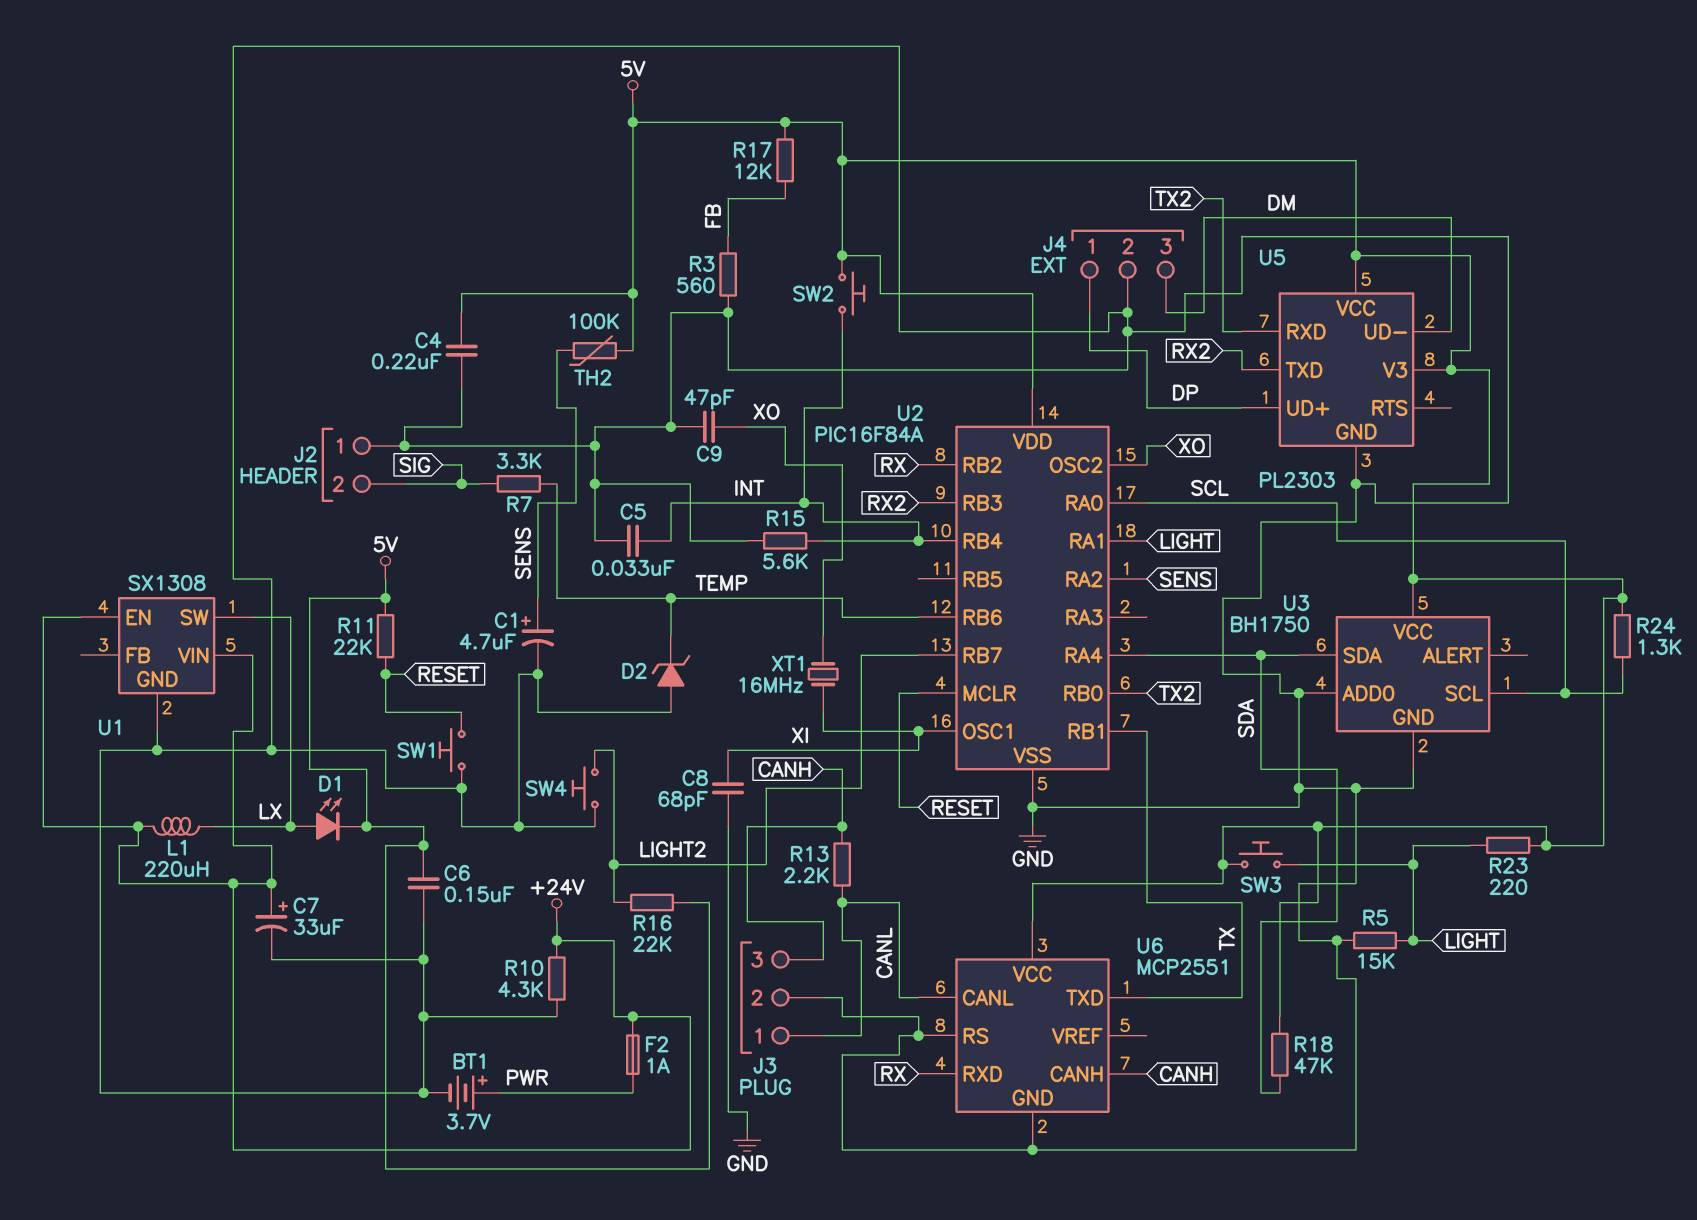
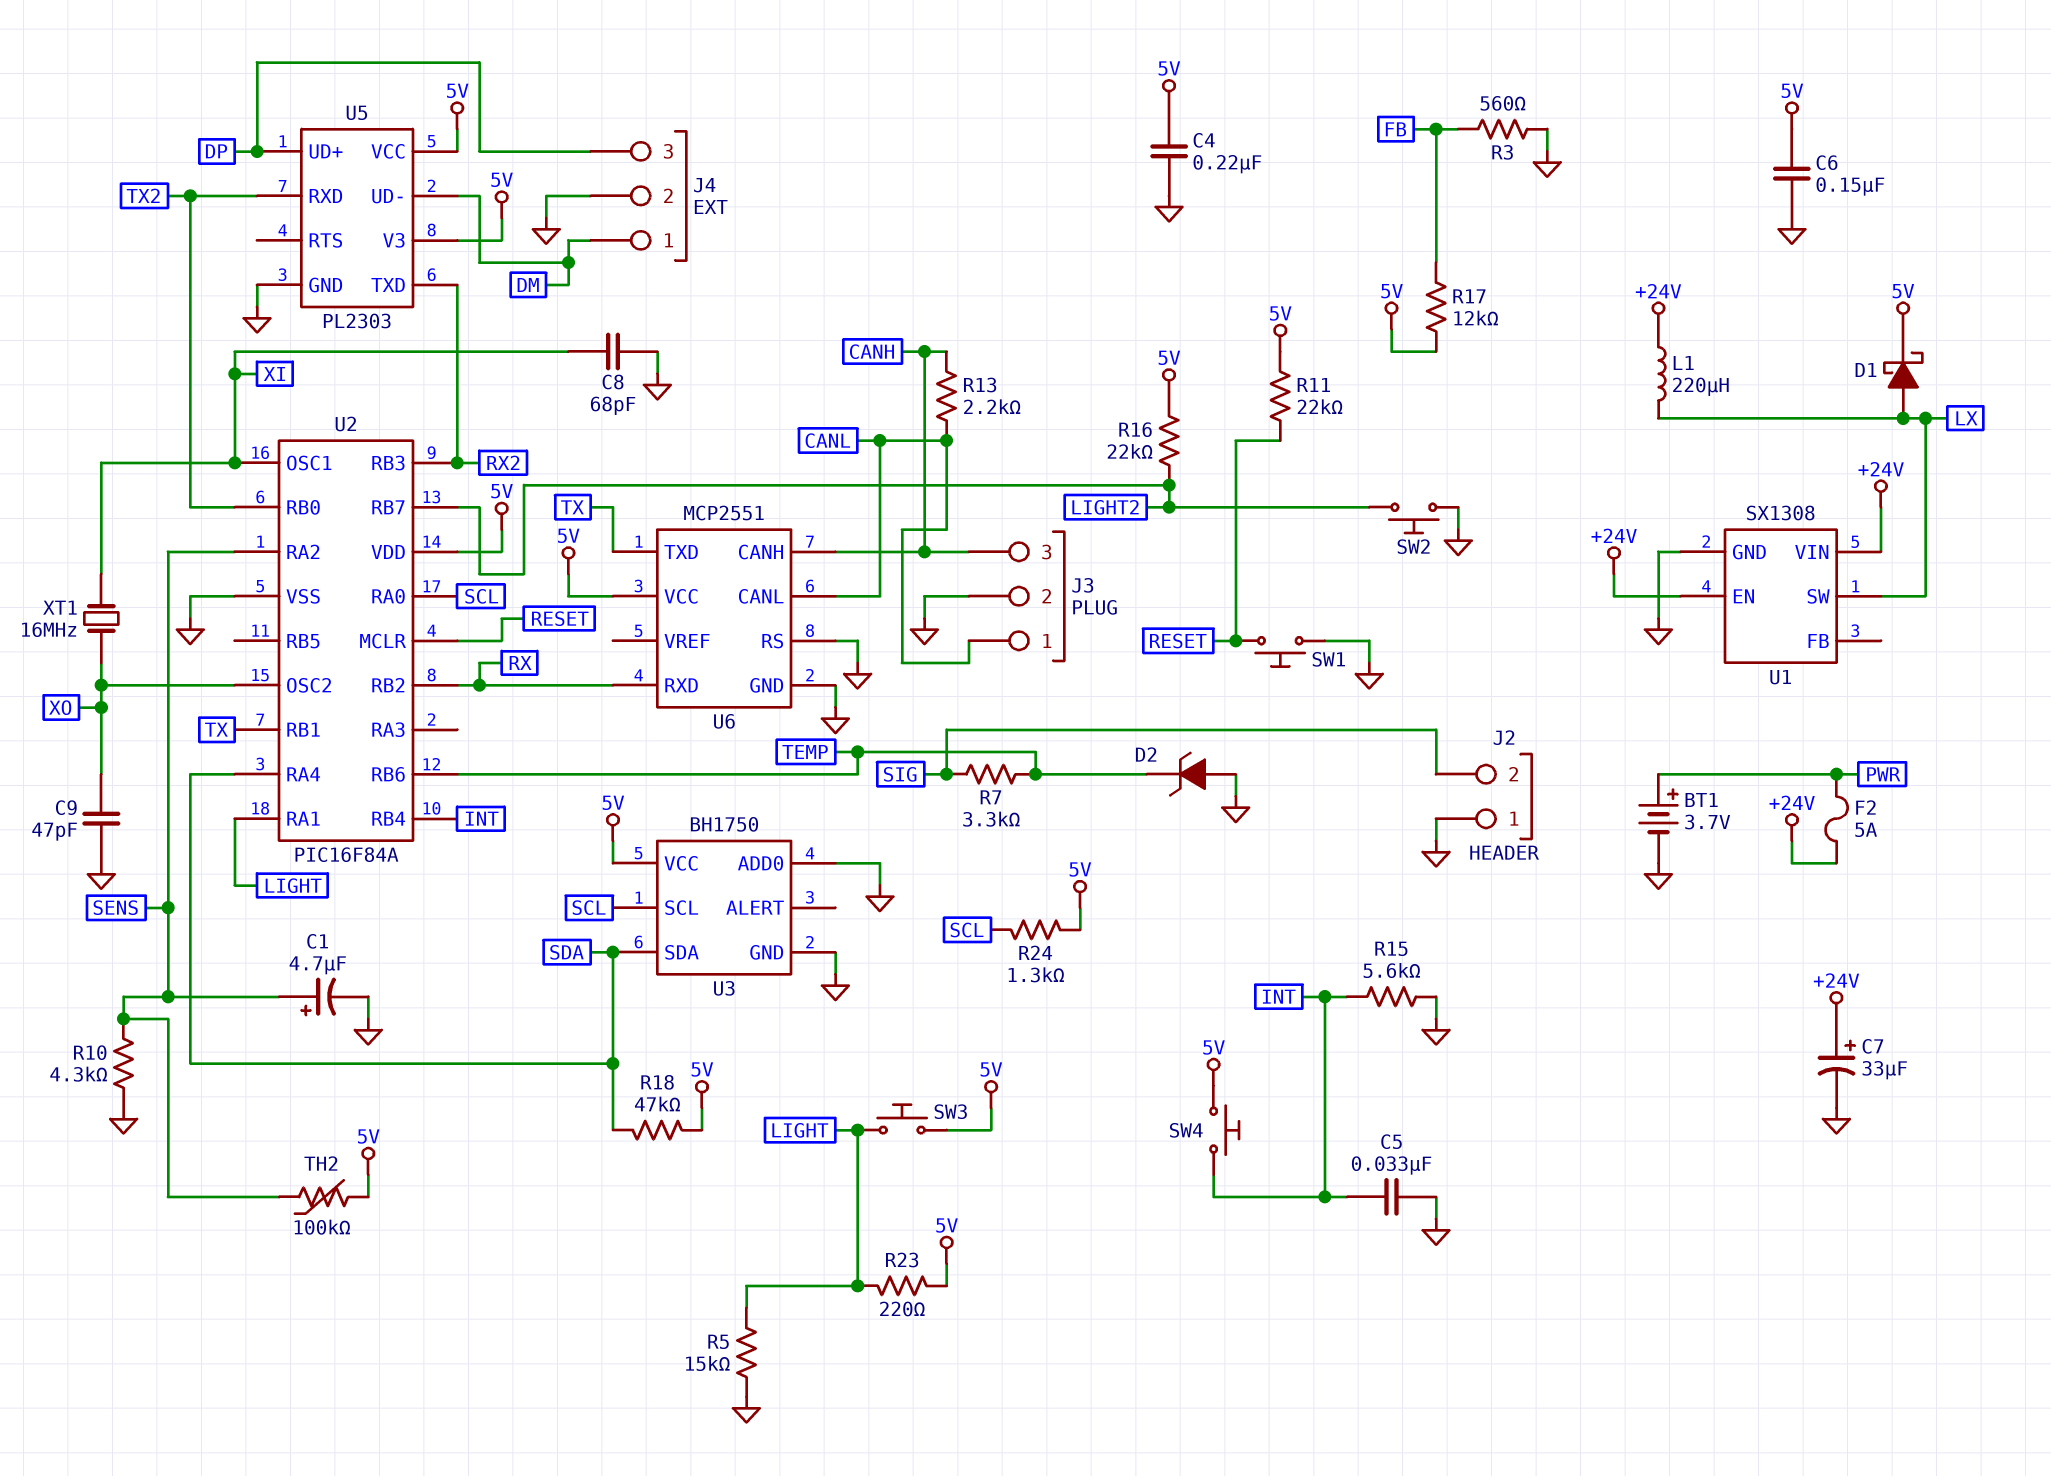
D1: LED (A LX, K 5V) -> schottky (A LX, K 5V)
F2: 1A (+24V, PWR) -> 5A (+24V, PWR)
J4 pin 1: DP -> DM
J4 pin 3: DM -> DP
R10: 4.3k (+24V, GND) -> 4.3k (GND, SENS)
SW2: button (5V, INT) -> button (GND, LIGHT2)
SW4: button (GND, LIGHT2) -> button (5V, INT)

